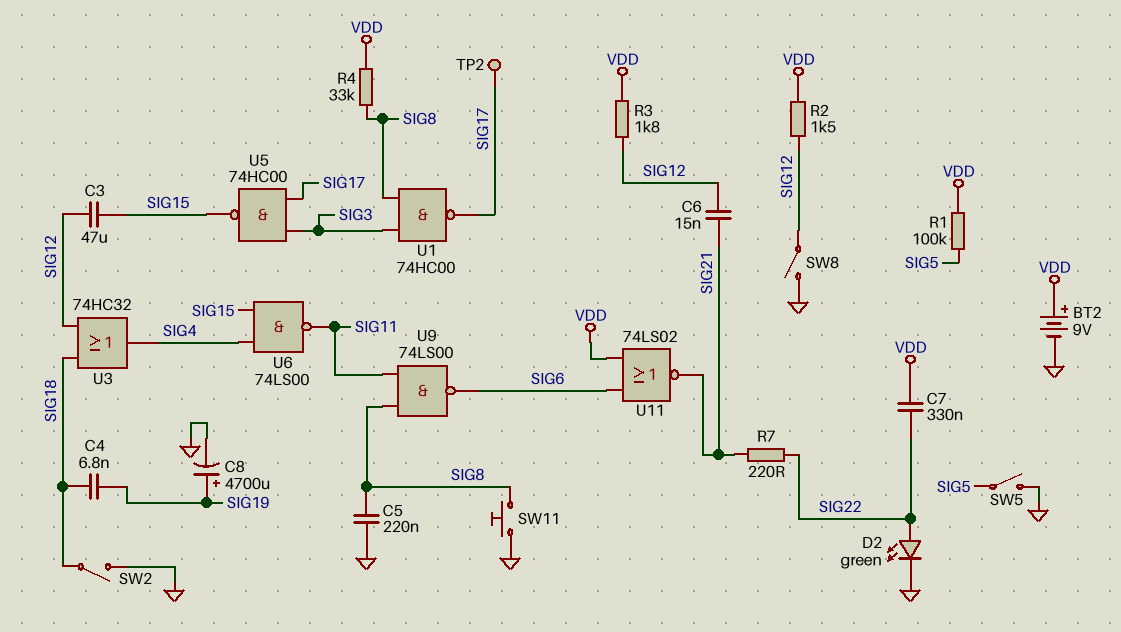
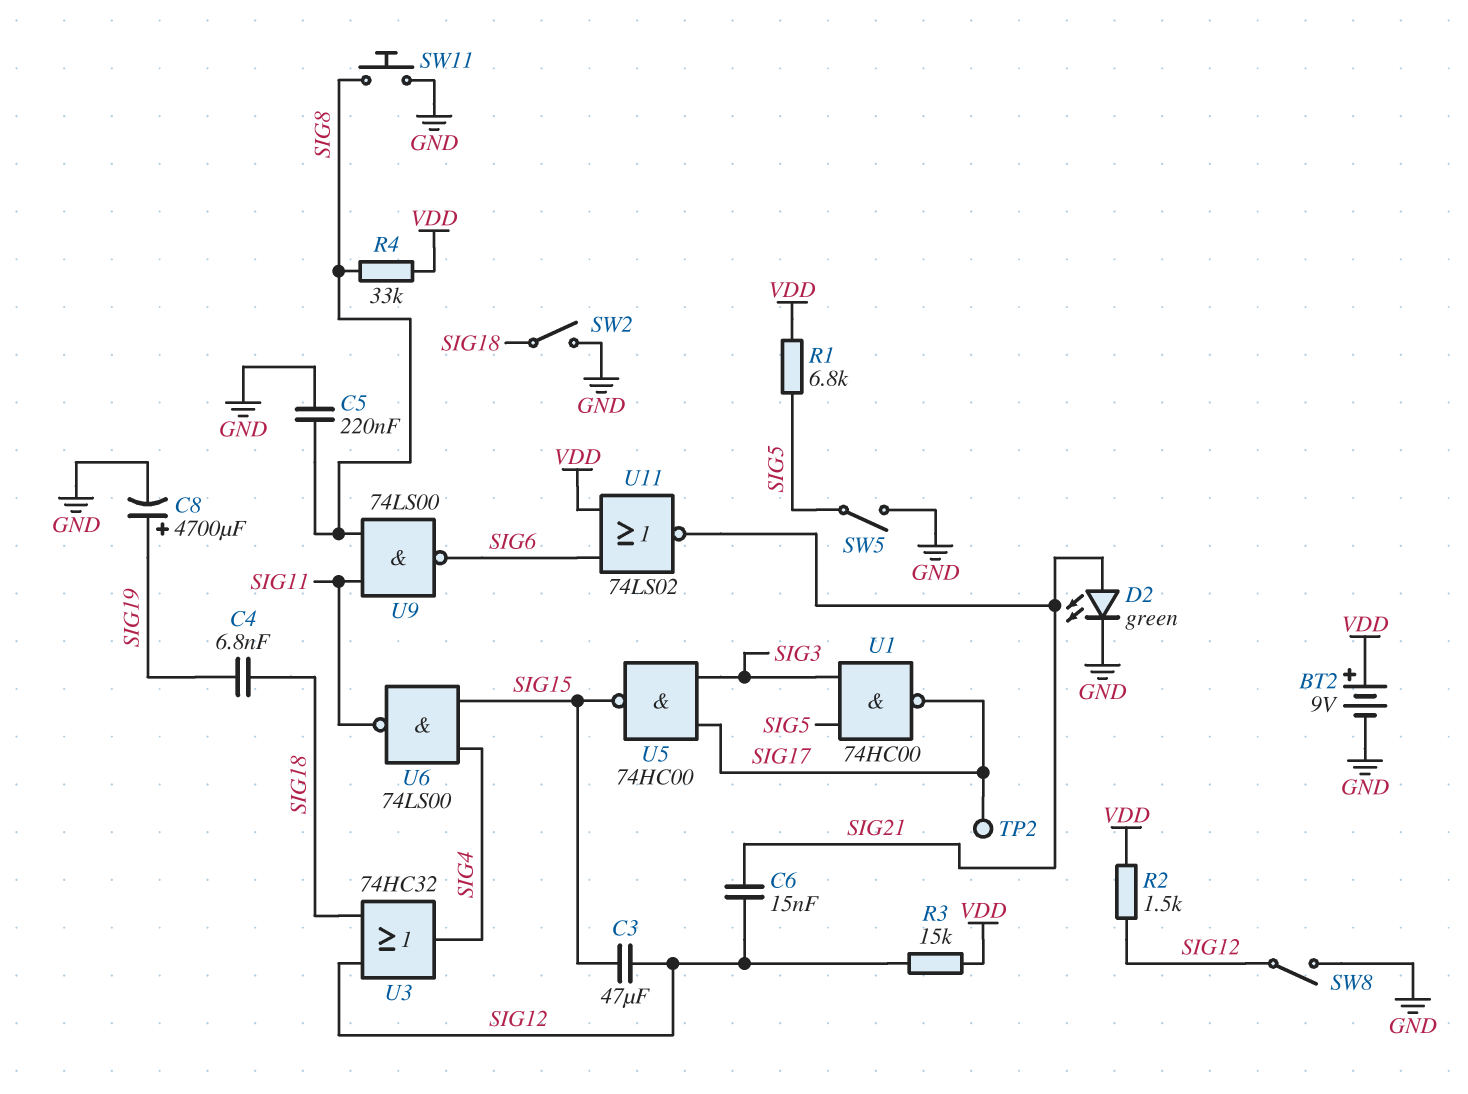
C7: 330nF (SIG22, VDD) -> none
D2: LED green (A SIG22, K GND) -> LED green (A SIG21, K GND)
R1: 100k (SIG5, VDD) -> 6.8k (SIG5, VDD)
R3: 1.8k (SIG12, VDD) -> 15k (SIG12, VDD)
R7: 220 (SIG21, SIG22) -> none
U1: NAND 74HC00 (in SIG3, in SIG8, out SIG17) -> NAND 74HC00 (in SIG3, in SIG5, out SIG17)

